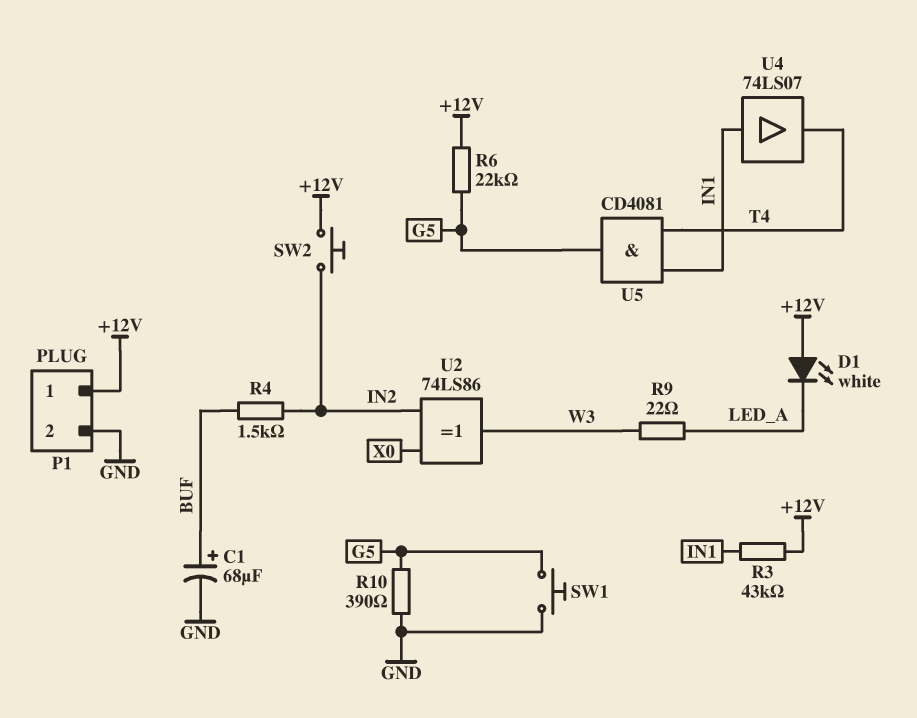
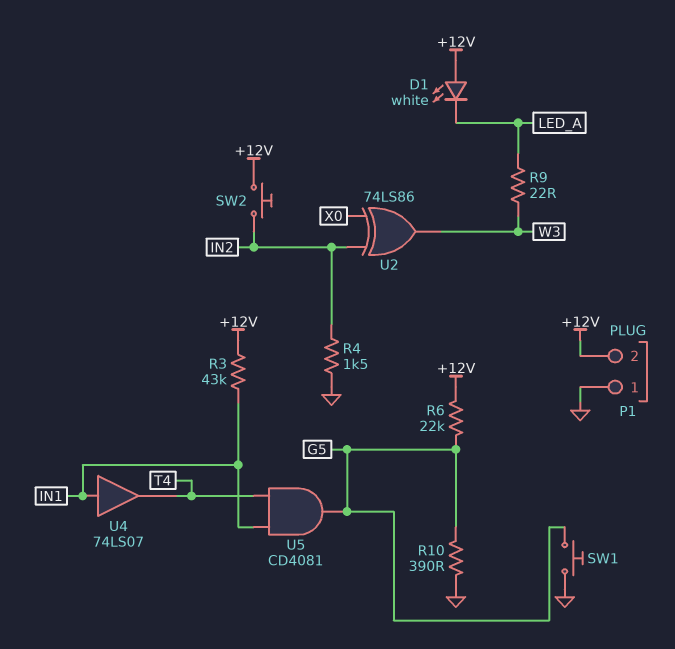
C1: 68uF (plus BUF, minus GND) -> none
P1 pin 1: +12V -> GND
P1 pin 2: GND -> +12V
R4: 1.5k (BUF, IN2) -> 1.5k (GND, IN2)

